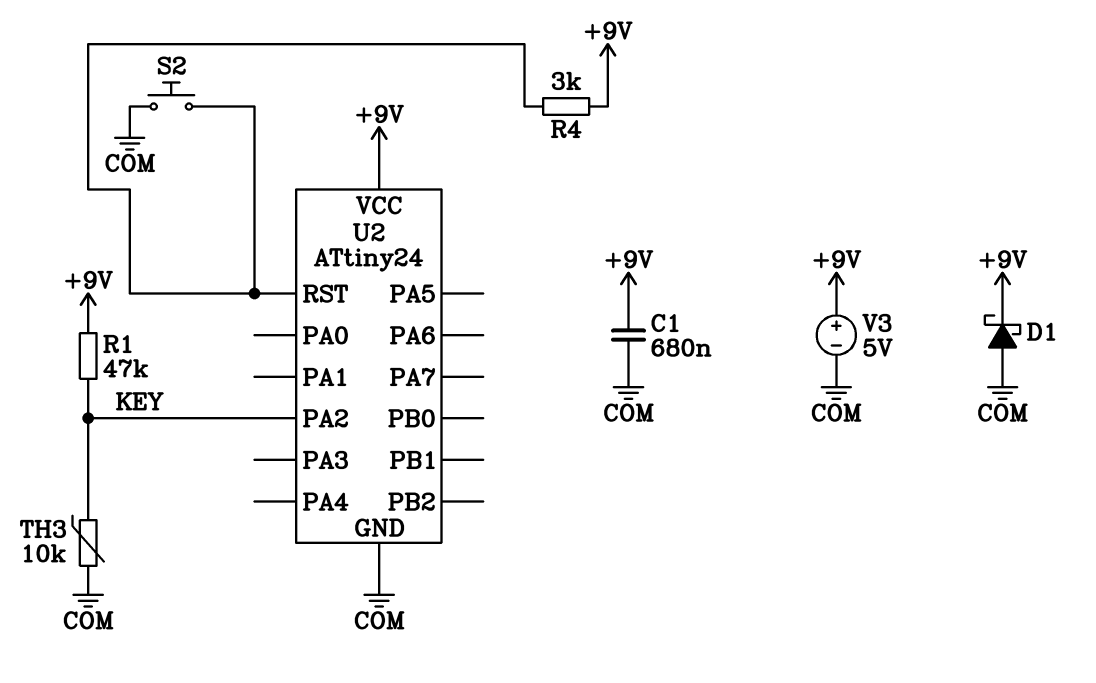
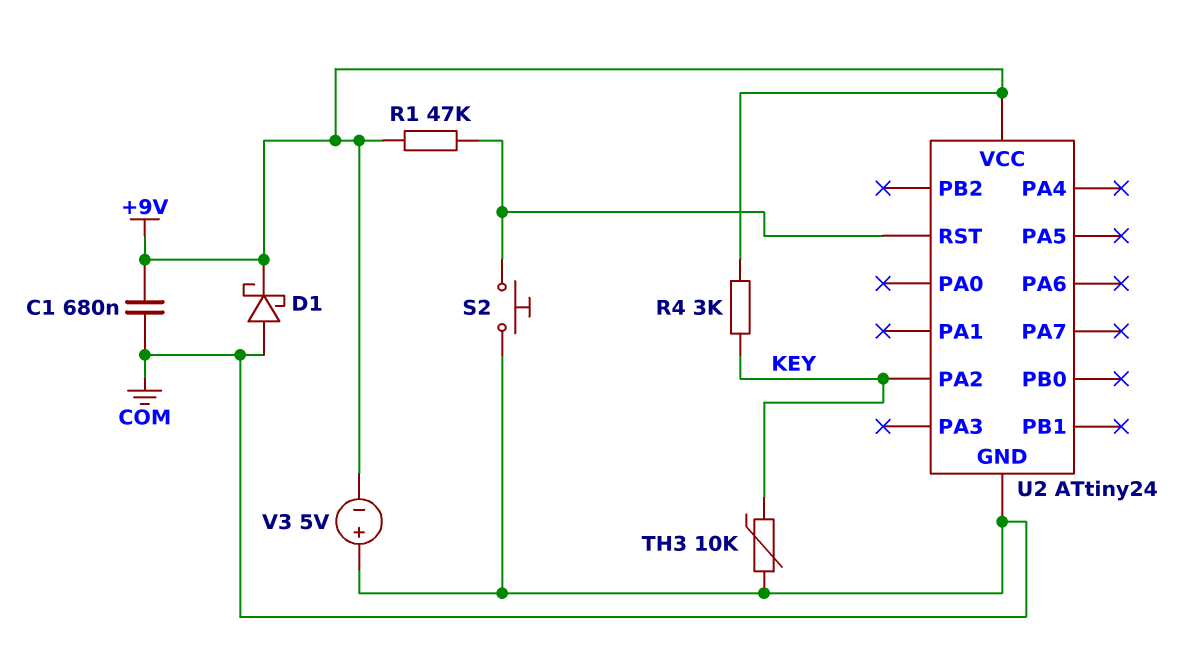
R1: 47k (+9V, KEY) -> 47k (+9V, U2/RST)
R4: 3k (+9V, U2/RST) -> 3k (+9V, KEY)
V3: 5V (plus +9V, minus COM) -> 5V (plus COM, minus +9V)

